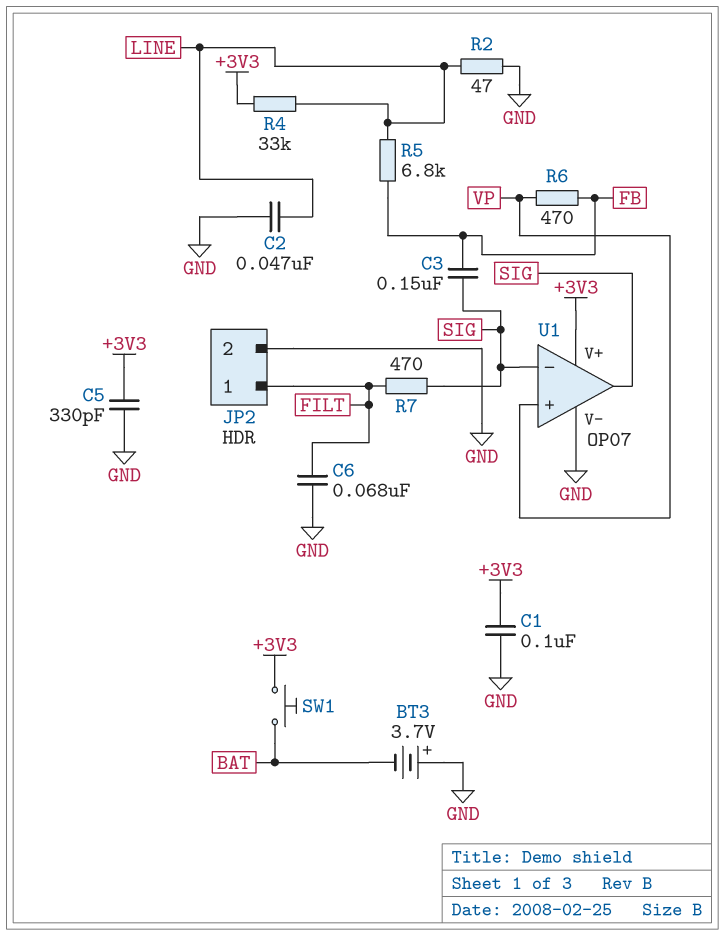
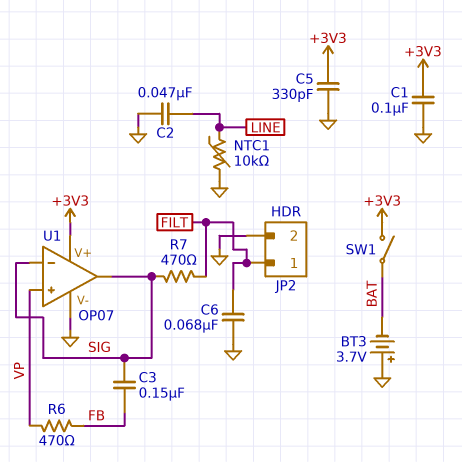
NTC1: none -> 10k (GND, LINE)
R2: 47 (GND, LINE) -> none
R4: 33k (+3V3, LINE) -> none
R5: 6.8k (FB, LINE) -> none
SW1: button (+3V3, BAT) -> switch (+3V3, BAT)

